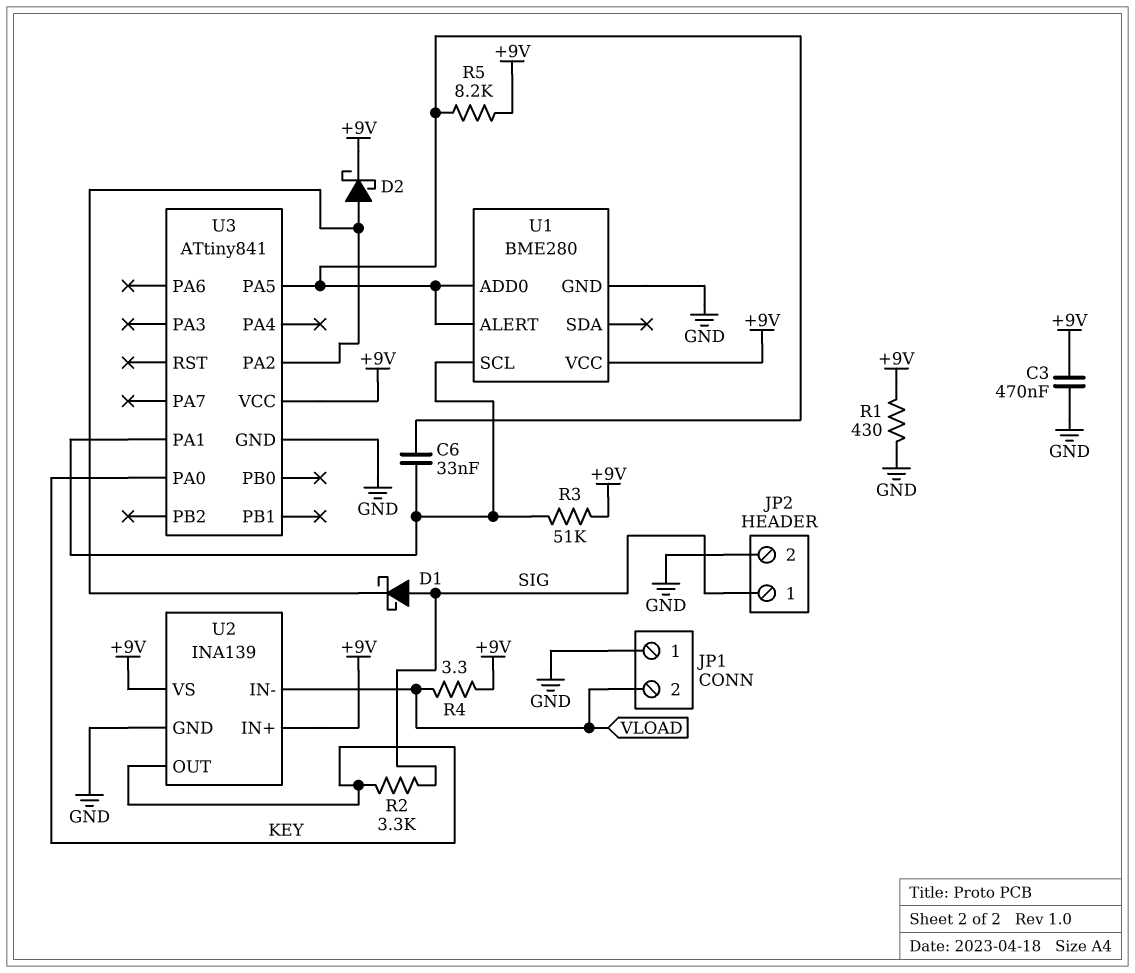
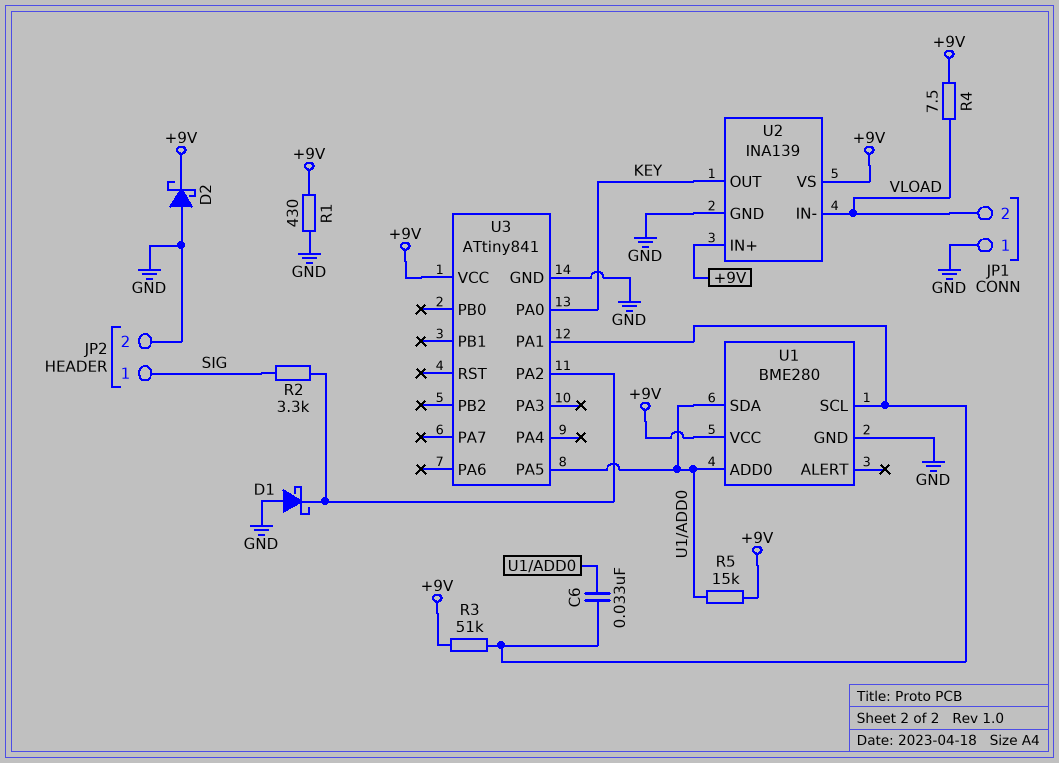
C3: 470nF (+9V, GND) -> none
D1: schottky (A SIG, K U3/PA2) -> schottky (A GND, K U3/PA2)
D2: schottky (A U3/PA2, K +9V) -> schottky (A GND, K +9V)
R2: 3.3k (KEY, SIG) -> 3.3k (SIG, U3/PA2)
R4: 3.3 (+9V, VLOAD) -> 7.5 (+9V, VLOAD)
R5: 8.2k (+9V, U1/ADD0) -> 15k (+9V, U1/ADD0)
U1 pin ALERT: U1/ADD0 -> none
U1 pin SDA: none -> U1/ADD0

